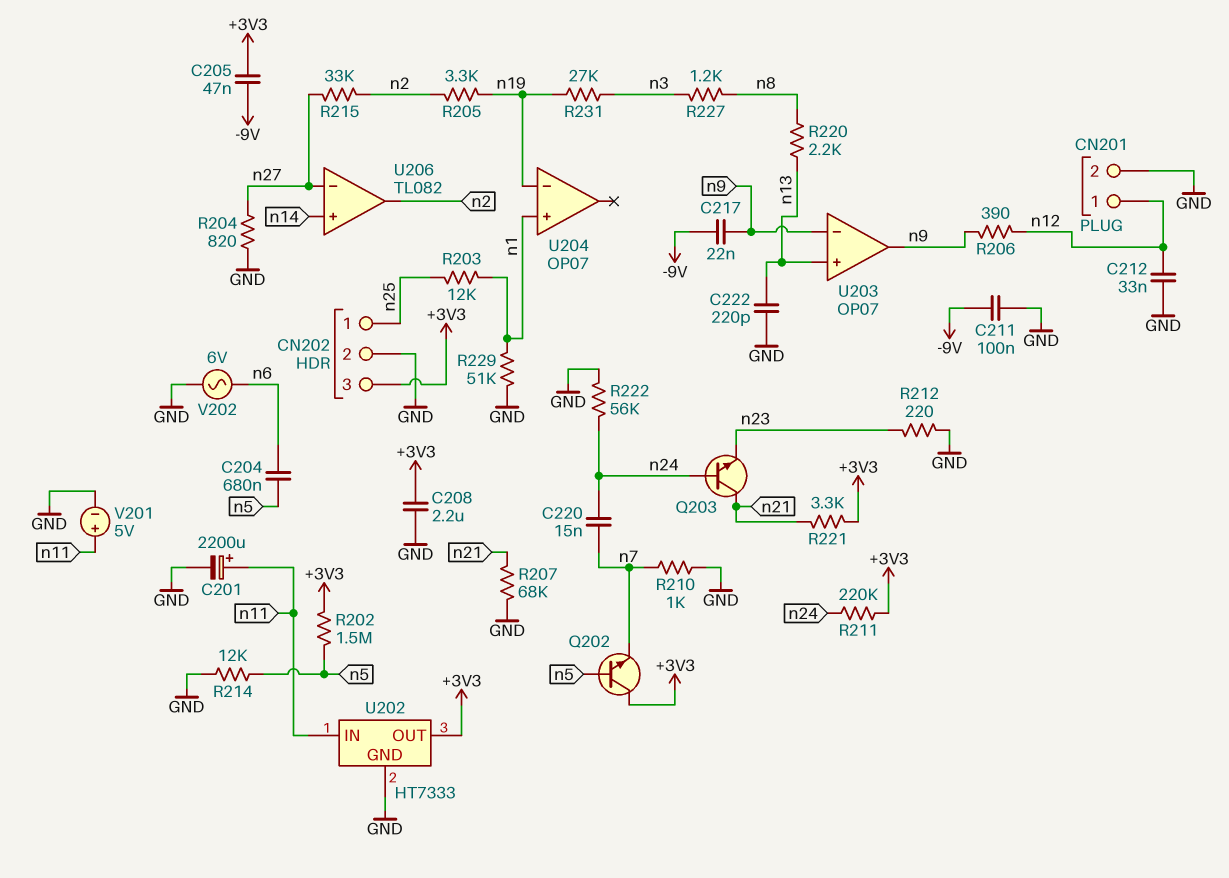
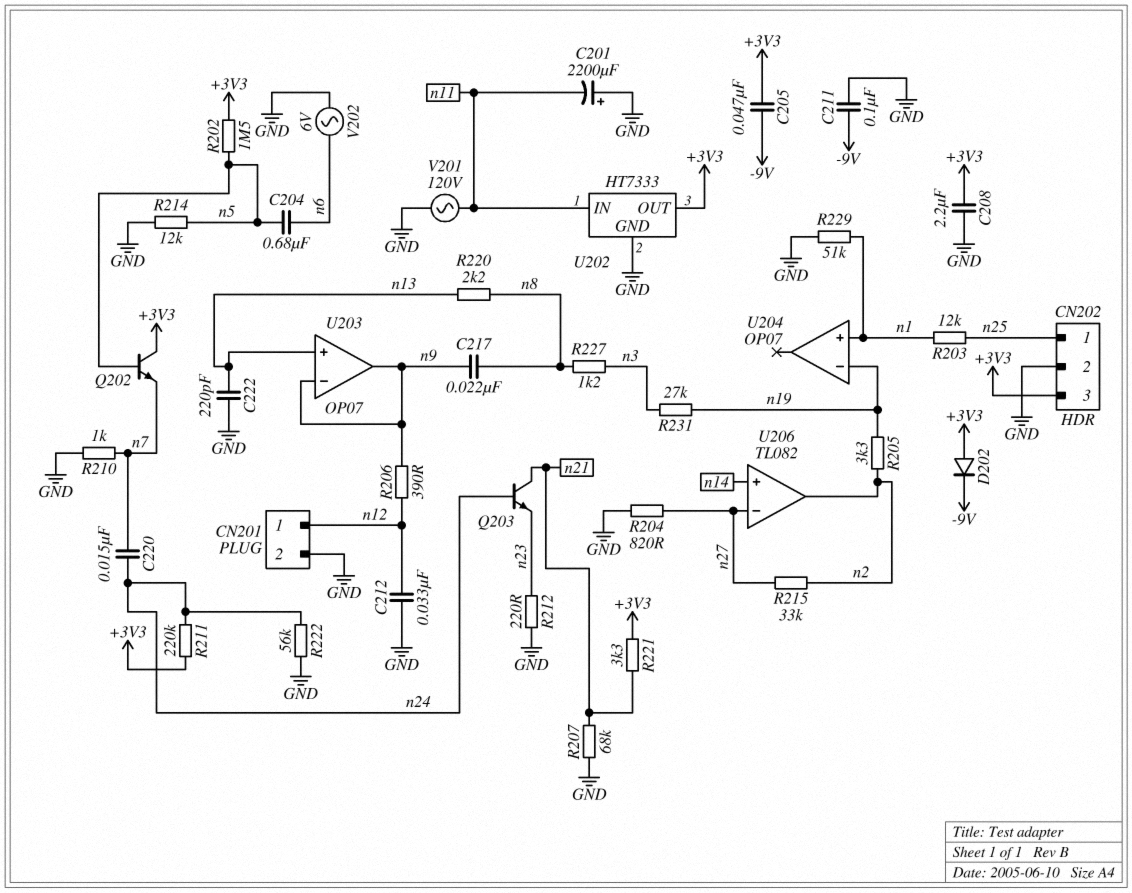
C201: 2200uF (plus n11, minus GND) -> 2200uF (plus GND, minus n11)
C217: 22nF (-9V, n9) -> 22nF (n8, n9)
D202: none -> diode (A +3V3, K -9V)
V201: 5V (plus n11, minus GND) -> AC 120V (GND, n11)

